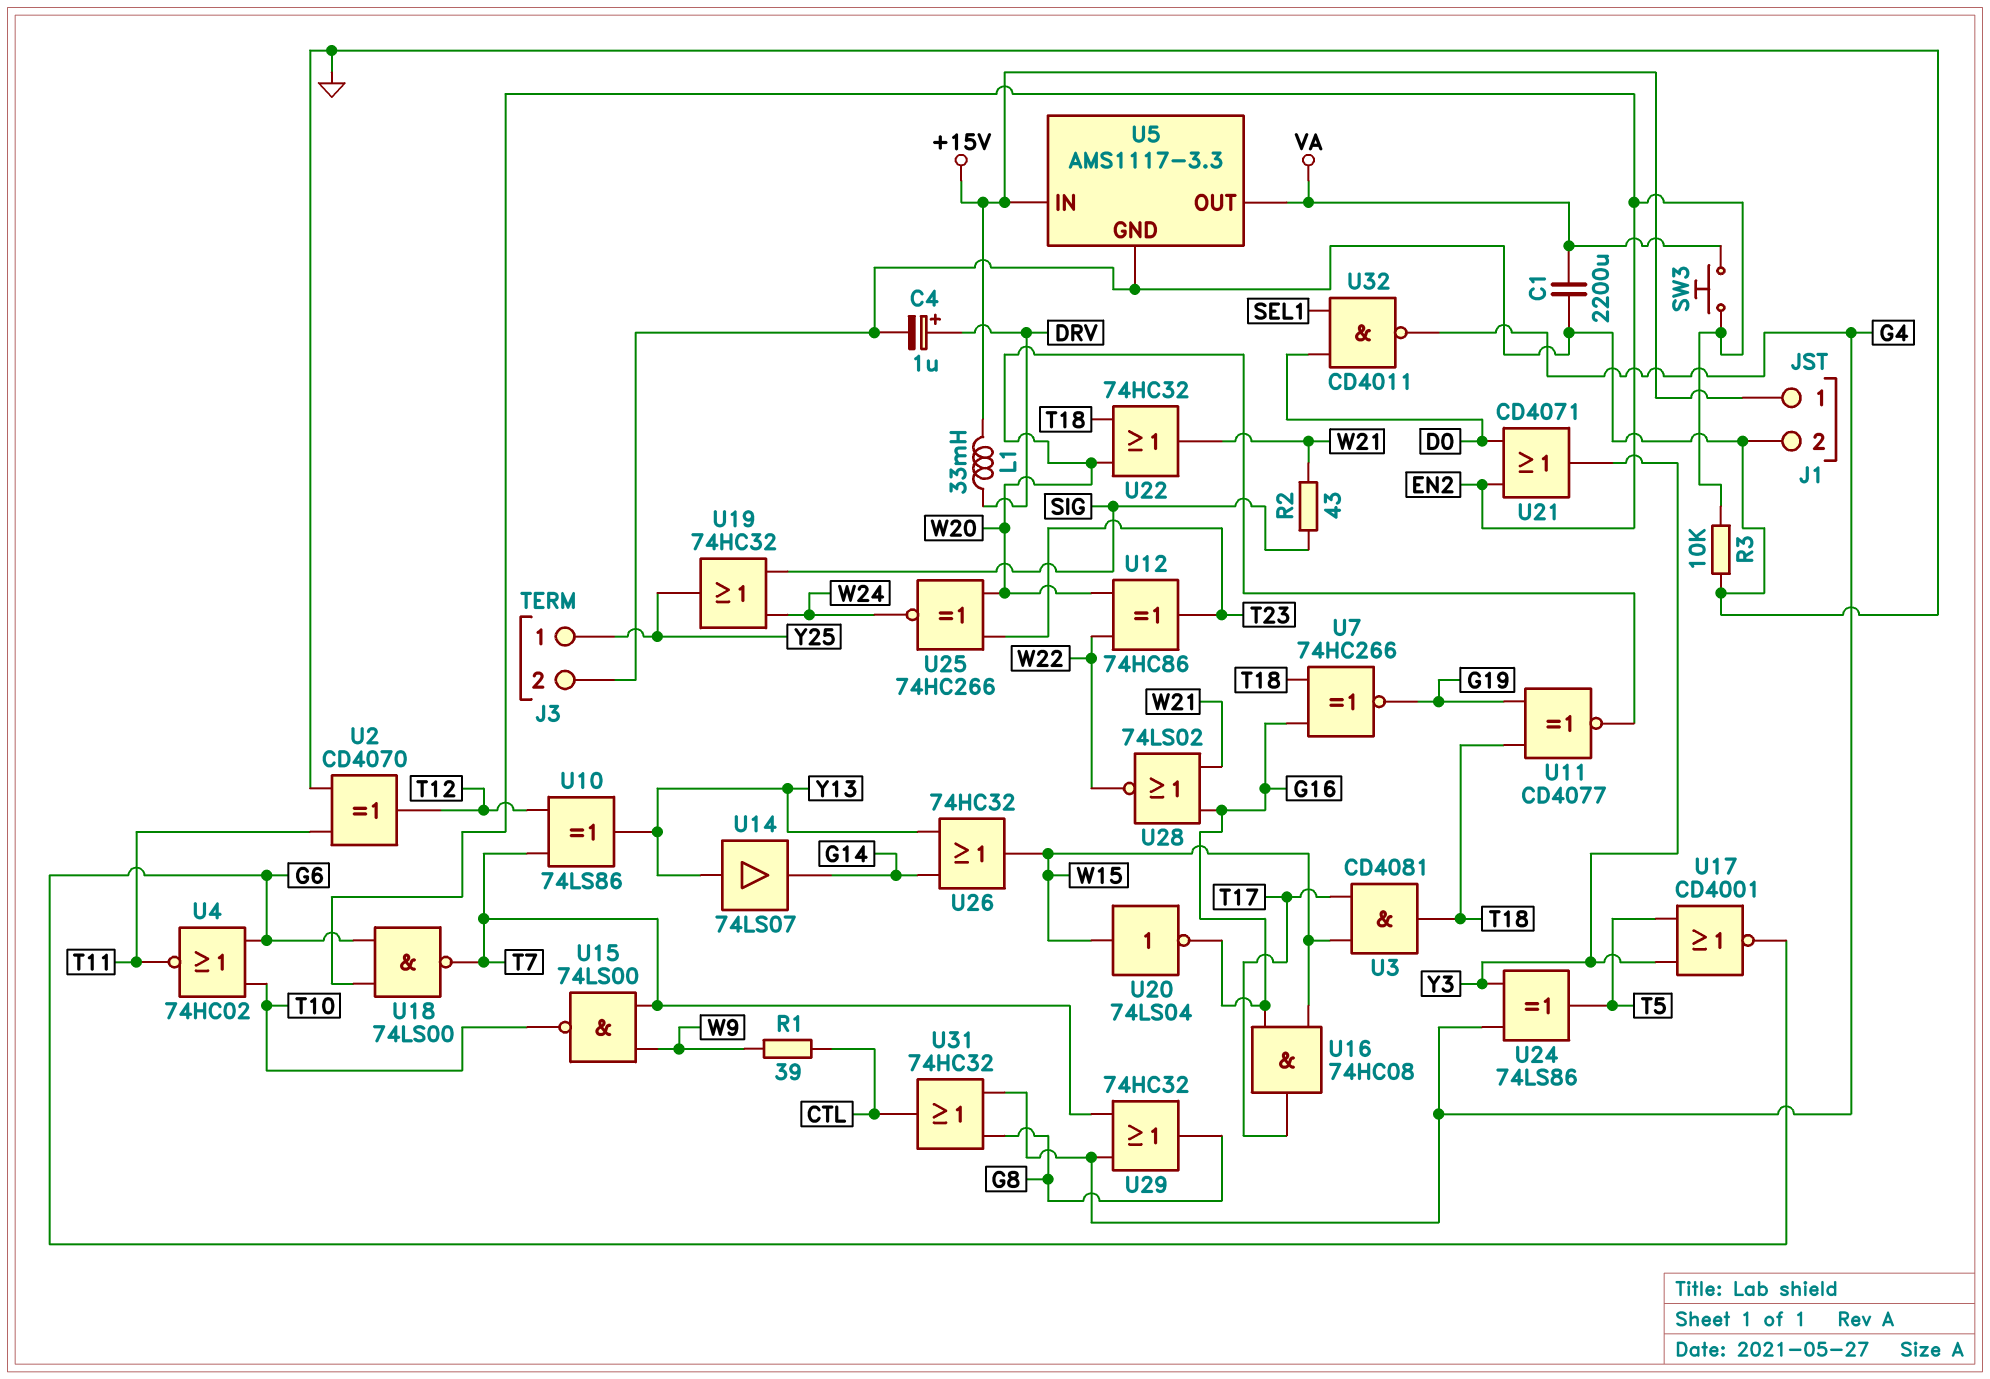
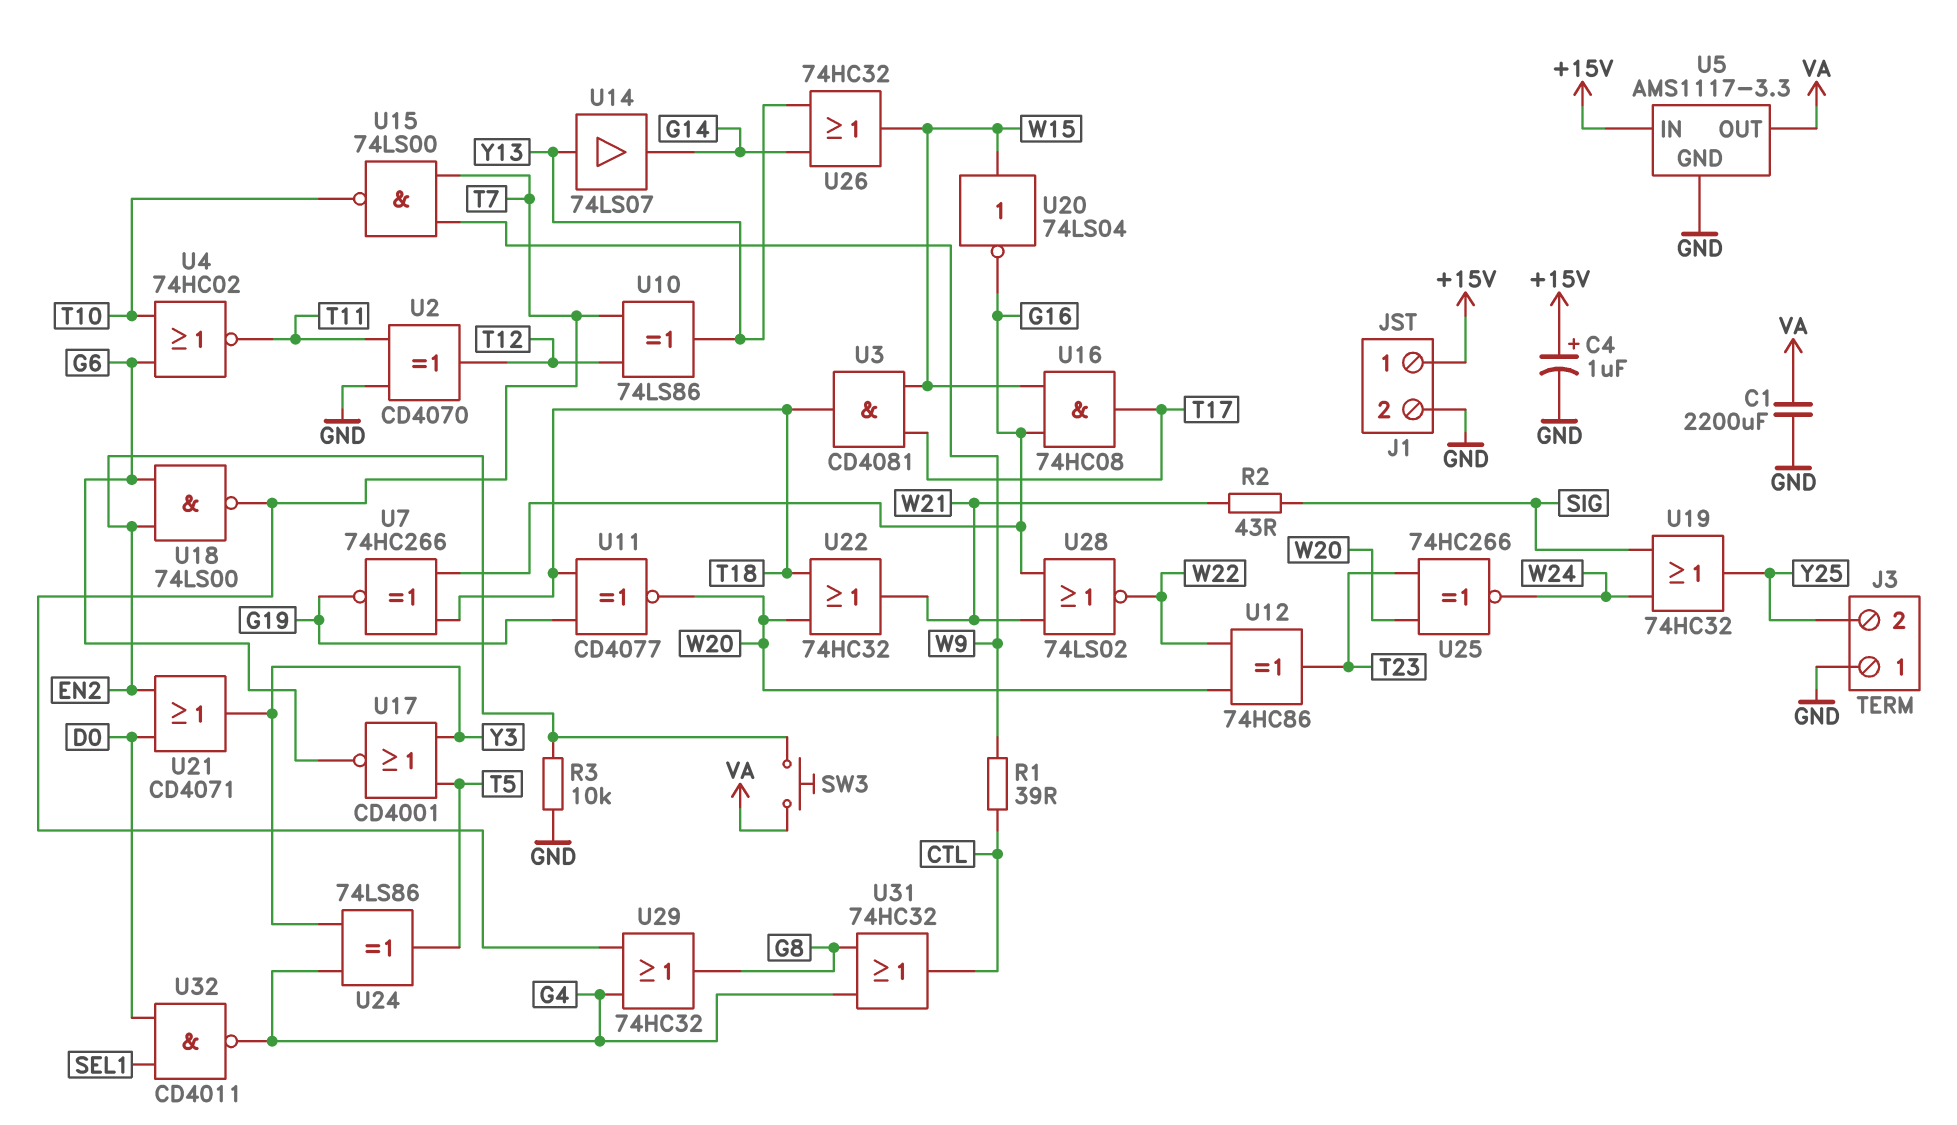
C4: 1uF (plus DRV, minus GND) -> 1uF (plus +15V, minus GND)
J3 pin 1: Y25 -> GND
J3 pin 2: GND -> Y25
L1: 33mH (+15V, DRV) -> none

